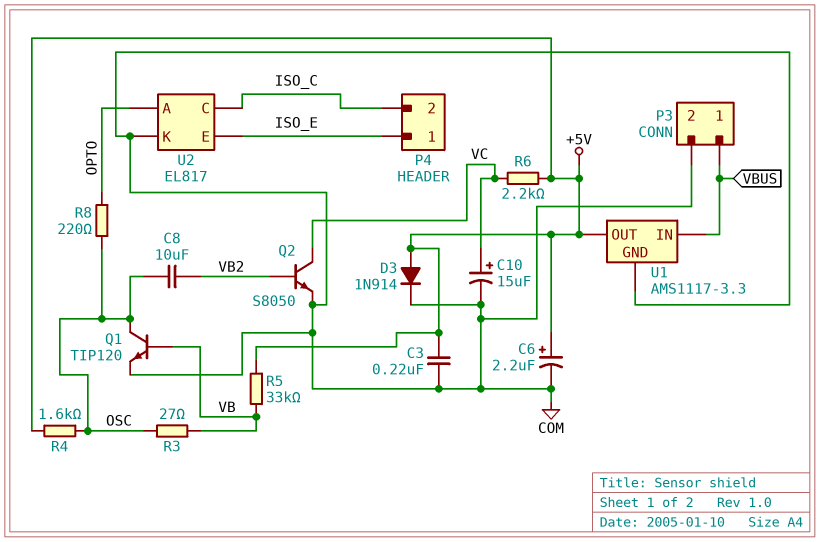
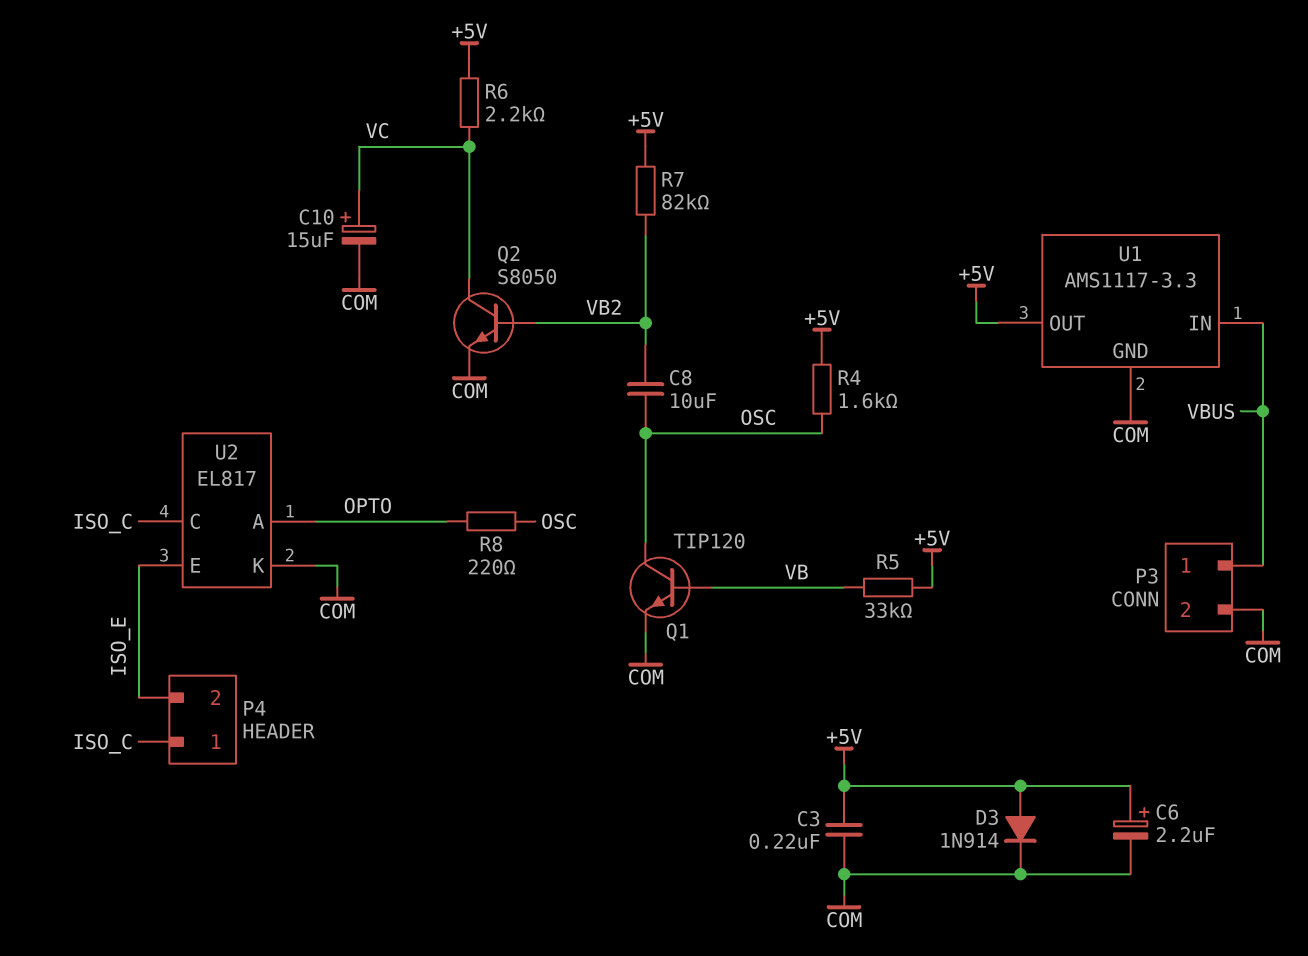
P4 pin 1: ISO_E -> ISO_C
P4 pin 2: ISO_C -> ISO_E
R3: 27 (OSC, VB) -> none
R7: none -> 82k (+5V, VB2)

